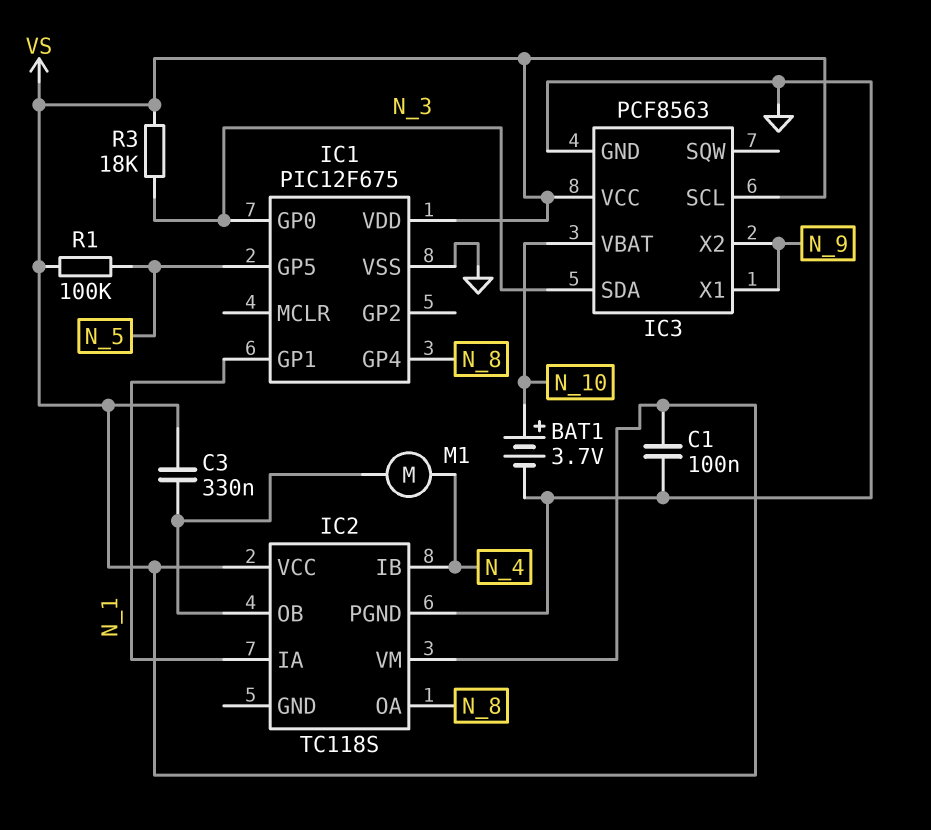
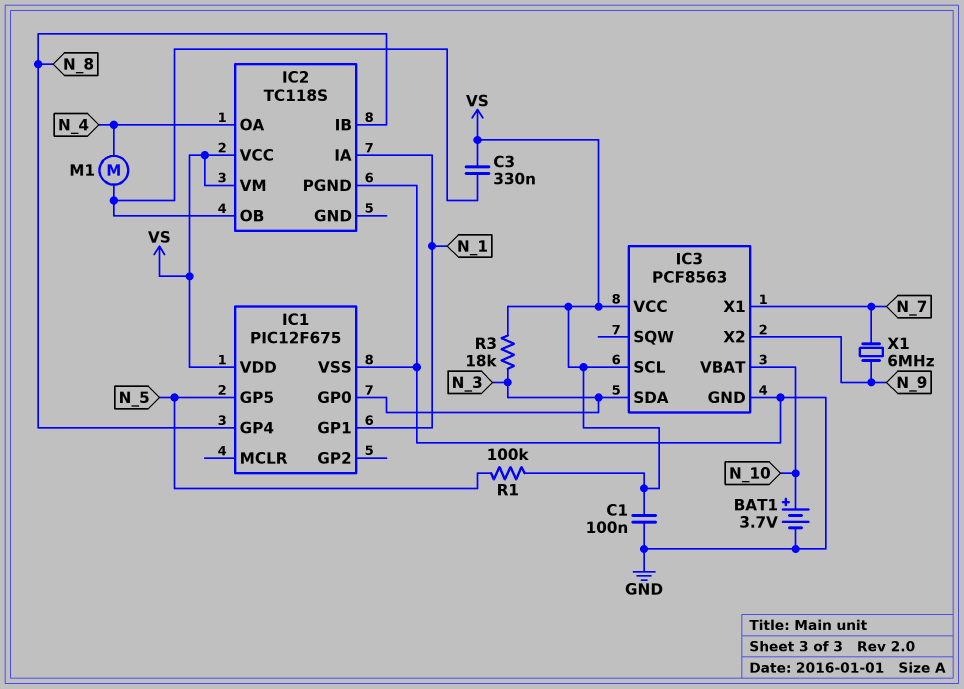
IC2 pin IB: N_4 -> N_8
IC2 pin OA: N_8 -> N_4
IC3 pin X1: N_9 -> N_7
X1: none -> 6MHz (N_7, N_9)

